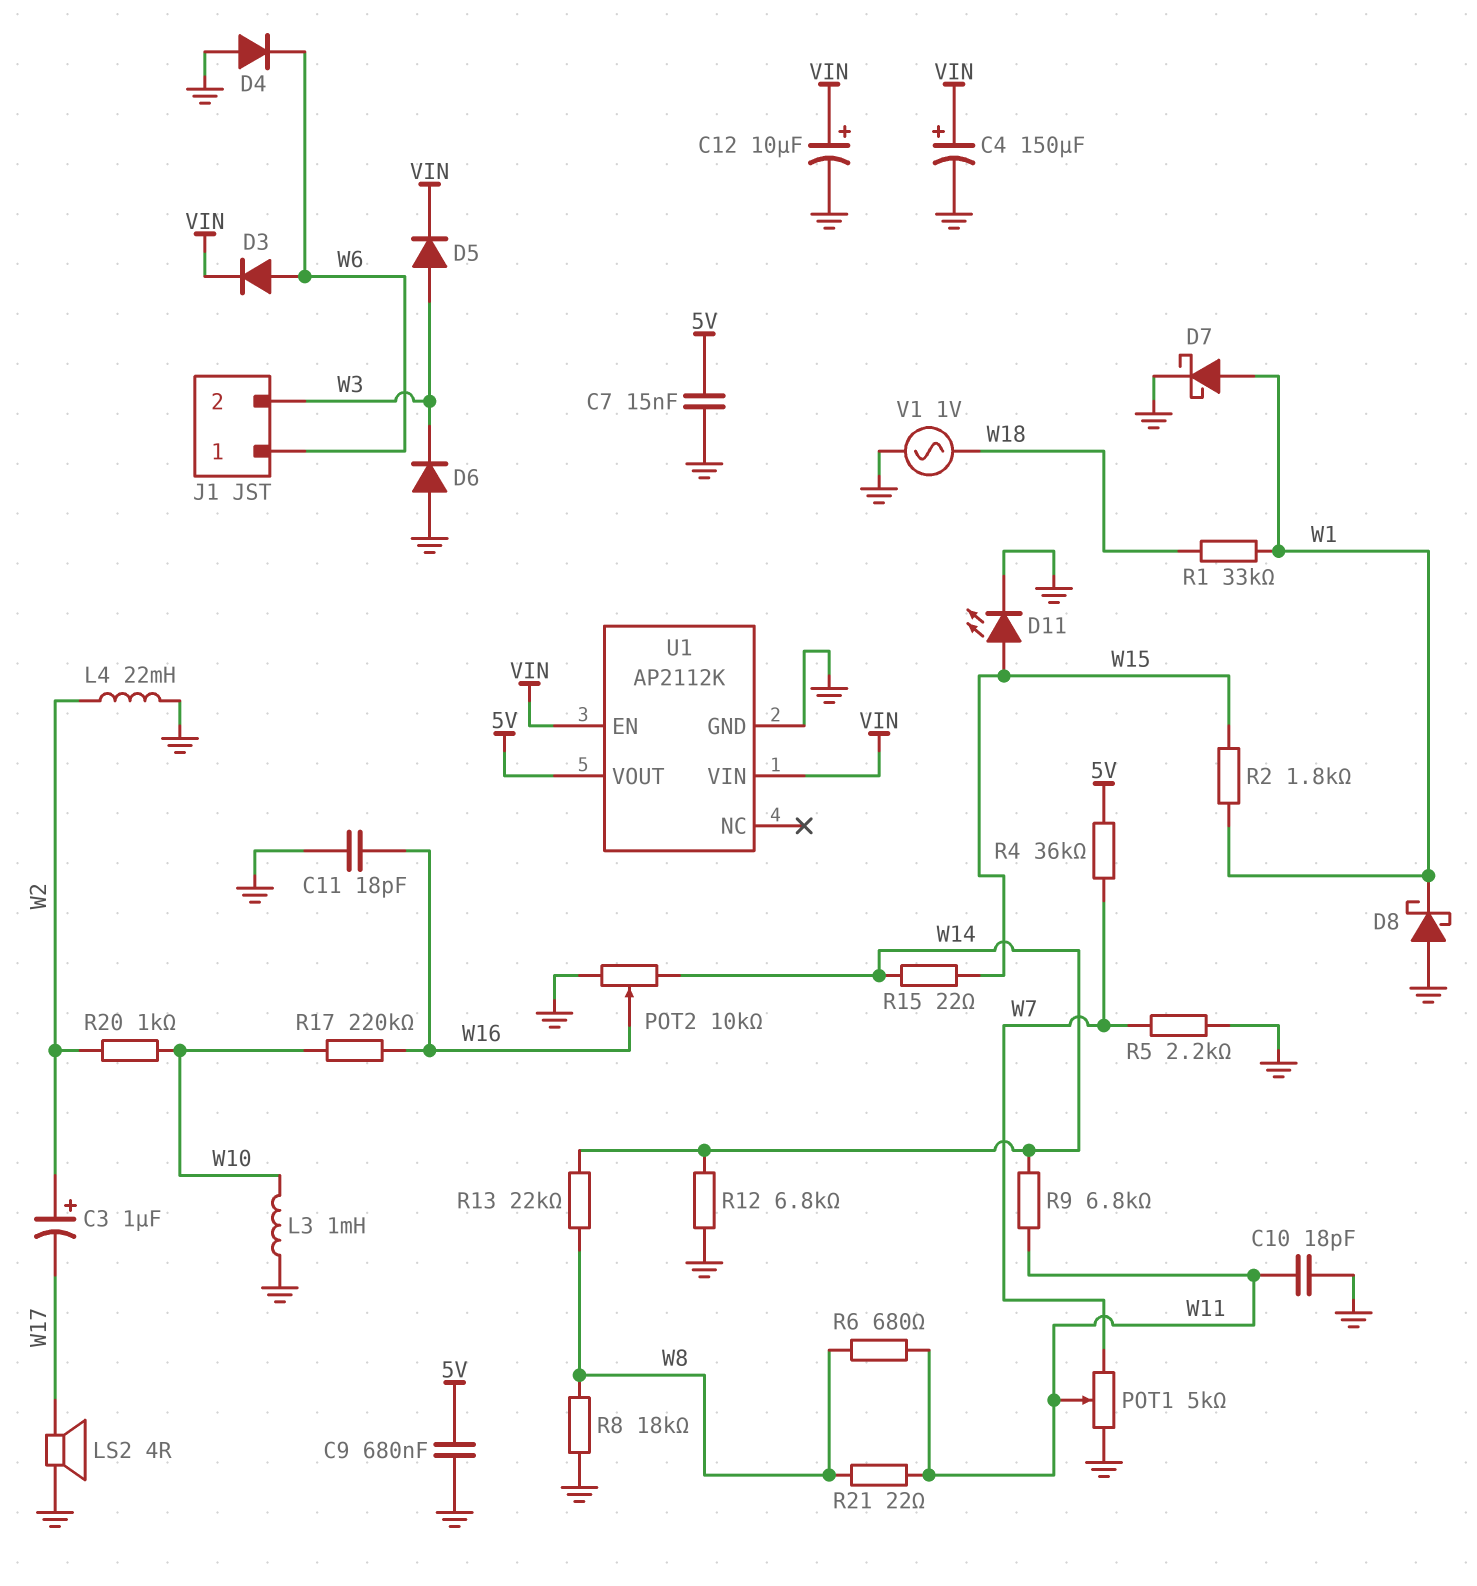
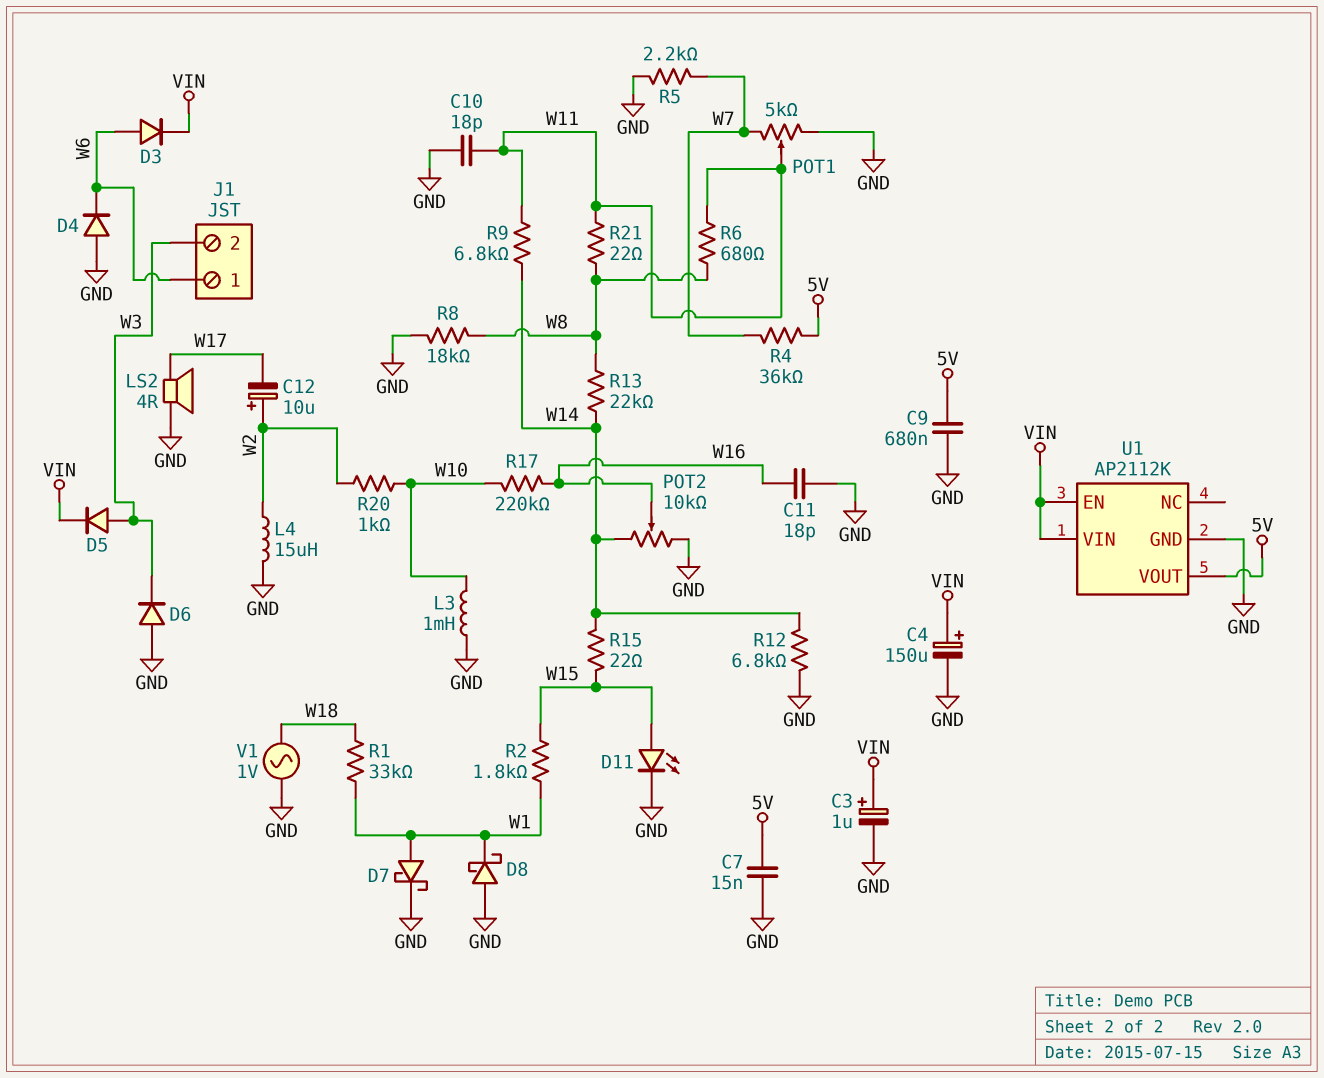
C3: 1uF (plus W2, minus W17) -> 1uF (plus VIN, minus GND)
C12: 10uF (plus VIN, minus GND) -> 10uF (plus W2, minus W17)
L4: 22mH (GND, W2) -> 15uH (GND, W2)

